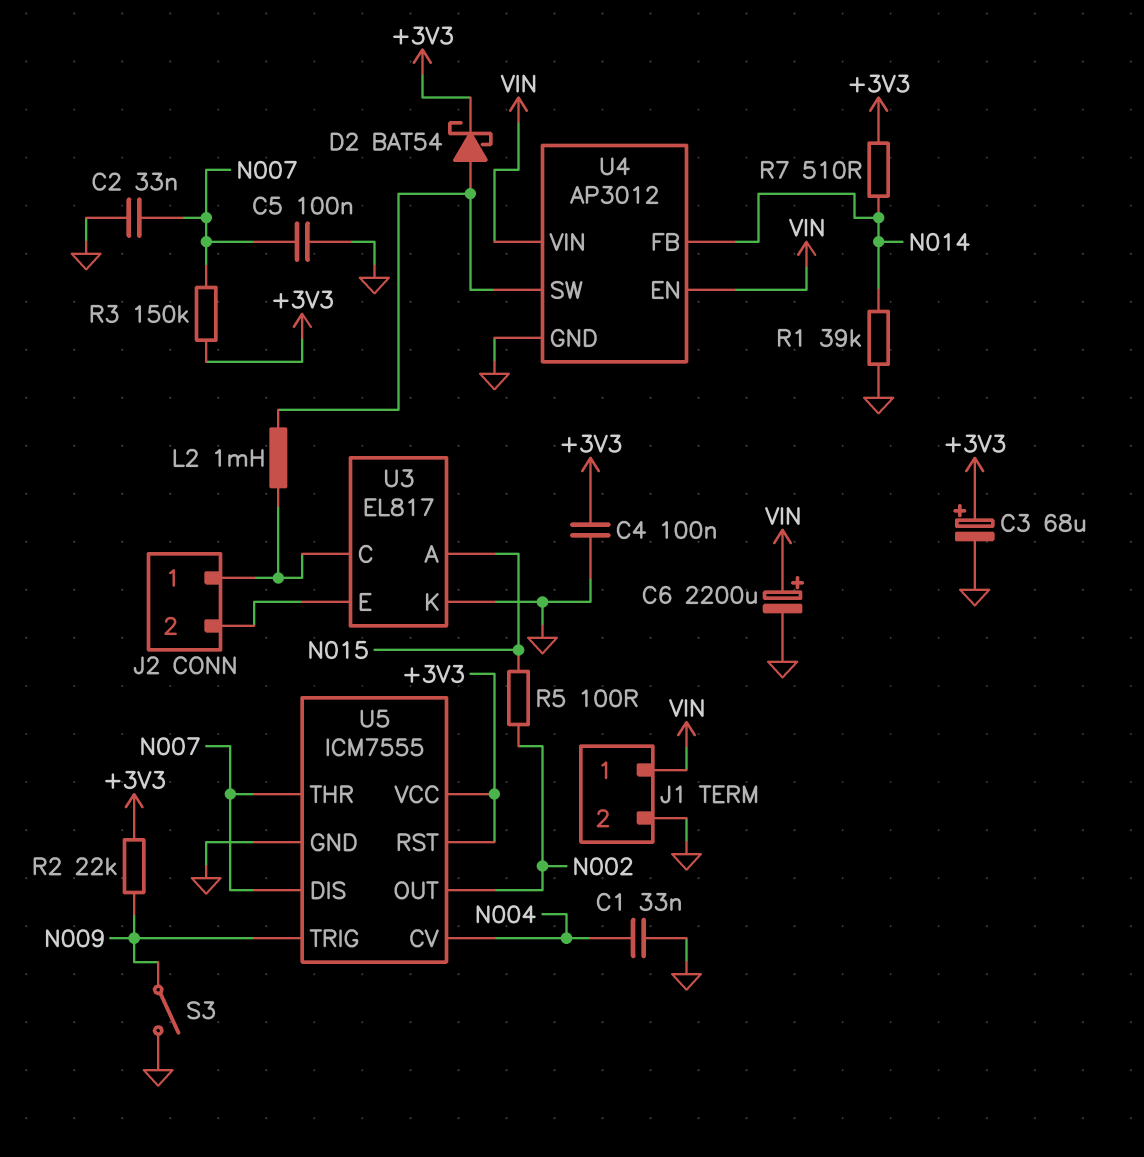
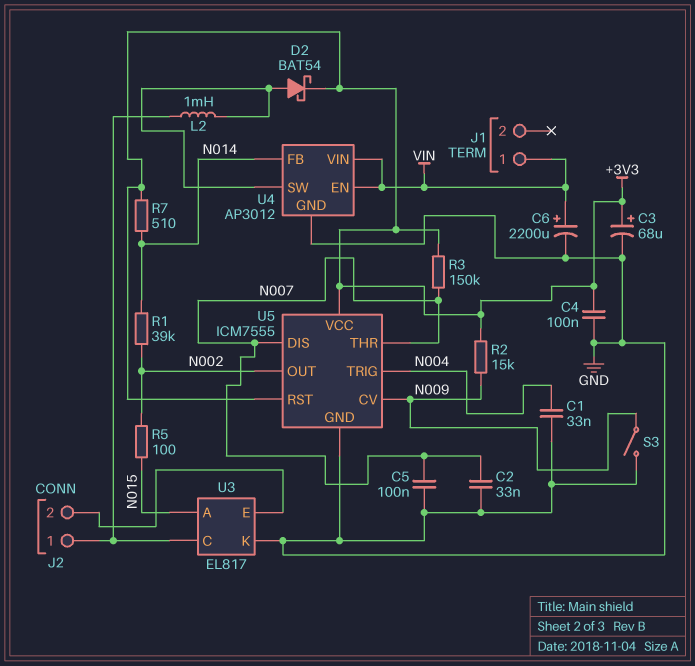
J1 pin 2: GND -> none
R1: 39k (GND, N014) -> 39k (N002, N014)
R2: 22k (+3V3, N009) -> 15k (+3V3, N009)
U5 pin CV: N004 -> N009
U5 pin TRIG: N009 -> N004

